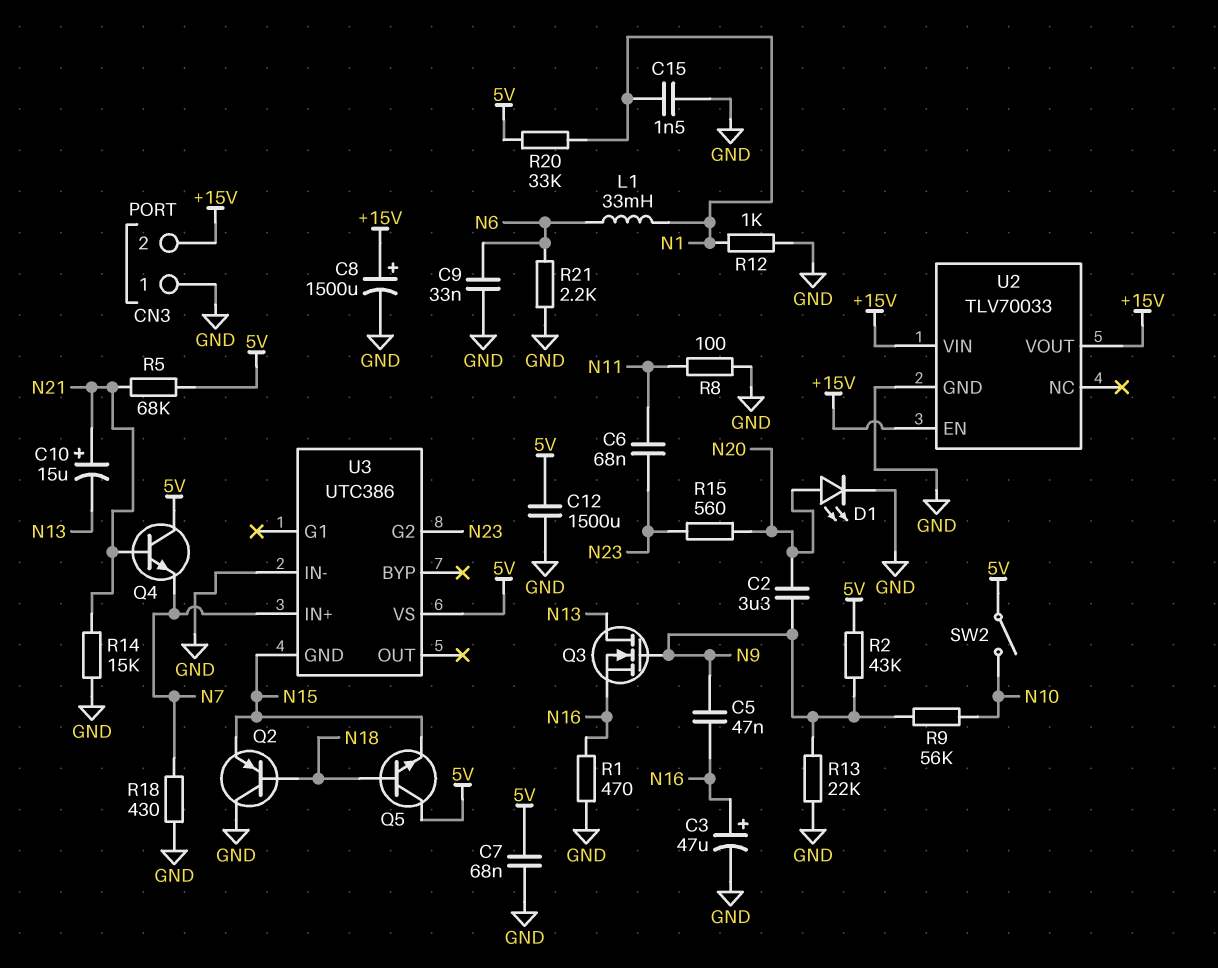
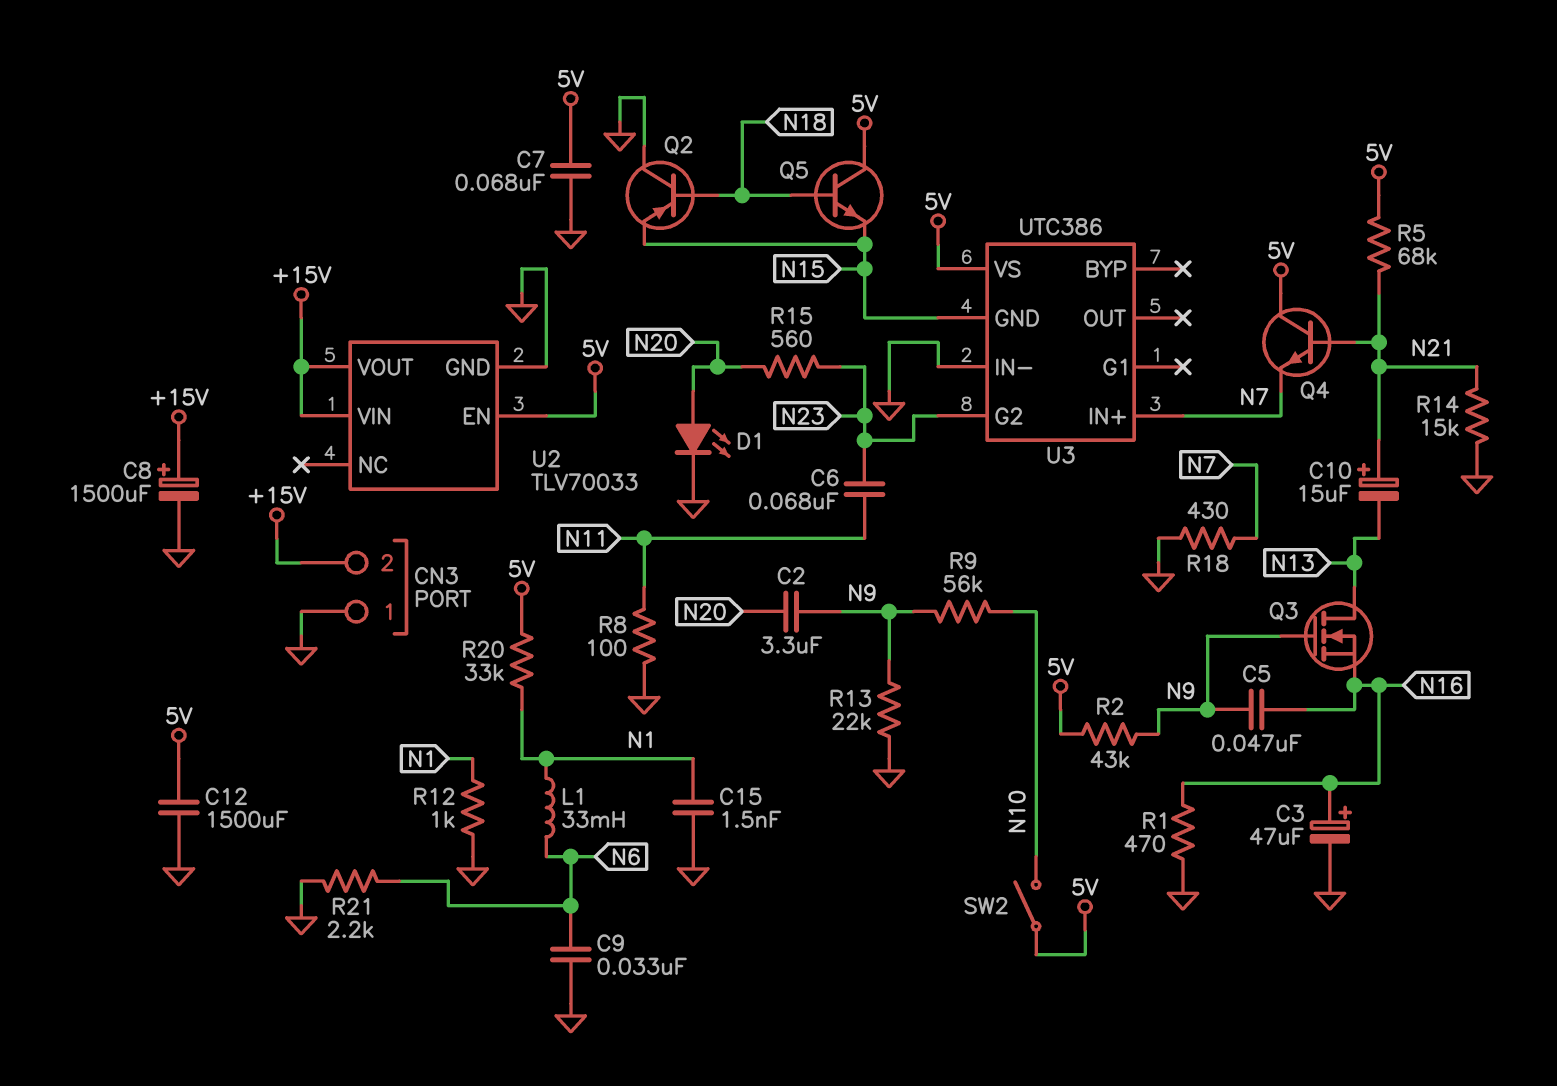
U2 pin EN: +15V -> 5V

